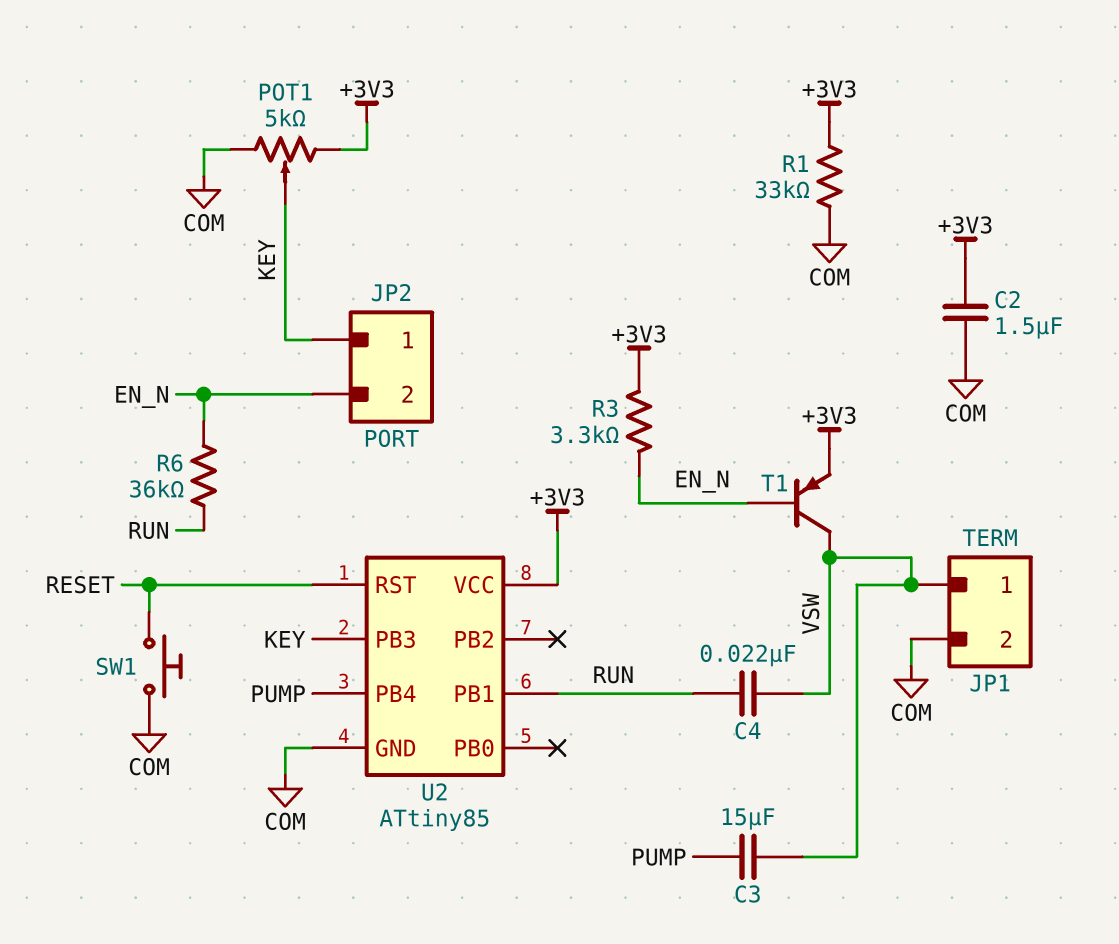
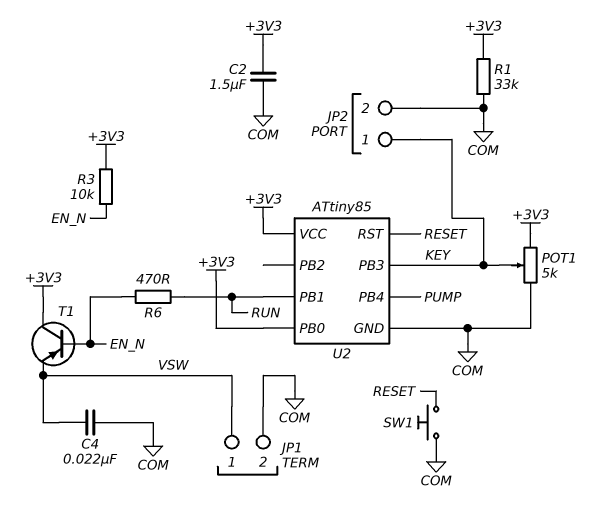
C3: 15uF (PUMP, VSW) -> none
C4: 22nF (RUN, VSW) -> 22nF (COM, VSW)
JP2 pin 2: EN_N -> COM
R3: 3.3k (+3V3, EN_N) -> 10k (+3V3, EN_N)
R6: 36k (EN_N, RUN) -> 470 (EN_N, RUN)
T1: PNP (B EN_N, C VSW, E +3V3) -> PNP (B EN_N, C +3V3, E VSW)
U2 pin PB0: none -> +3V3

